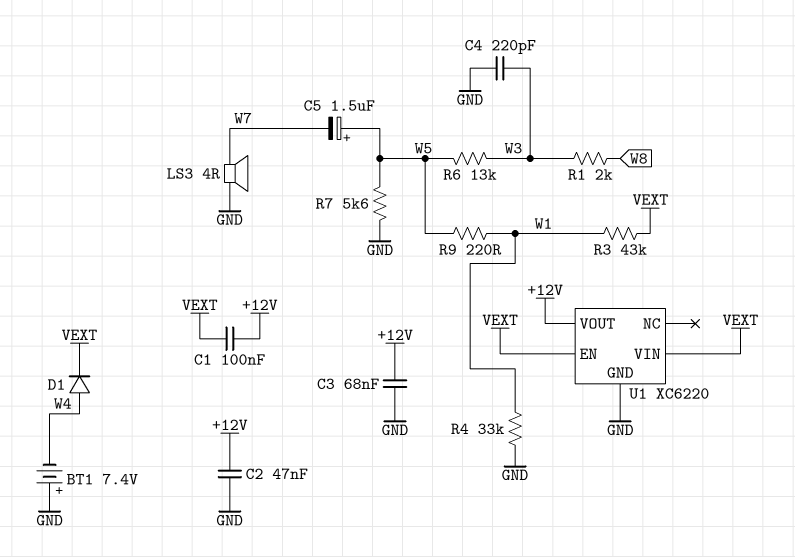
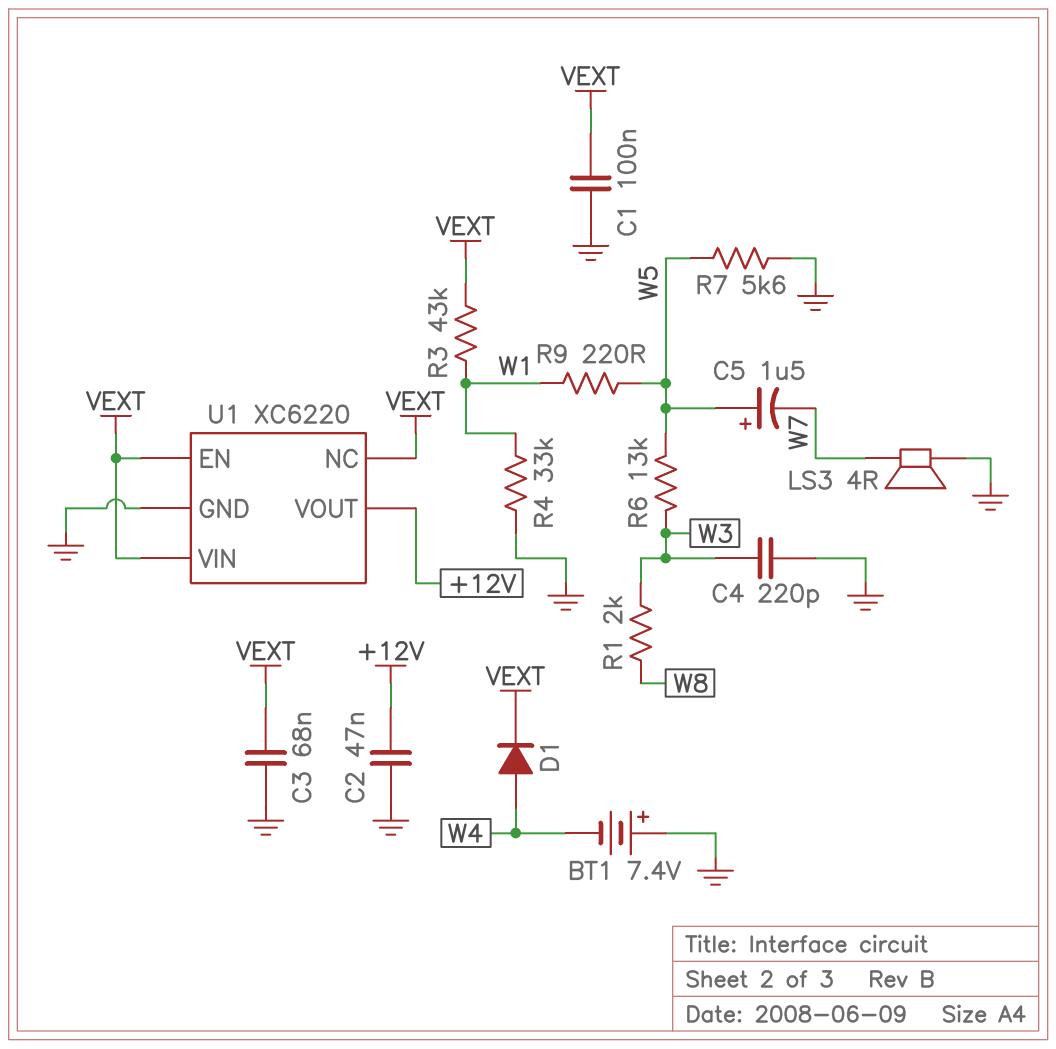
C1: 100nF (+12V, VEXT) -> 100nF (GND, VEXT)
C3: 68nF (+12V, GND) -> 68nF (GND, VEXT)
U1 pin NC: none -> VEXT

